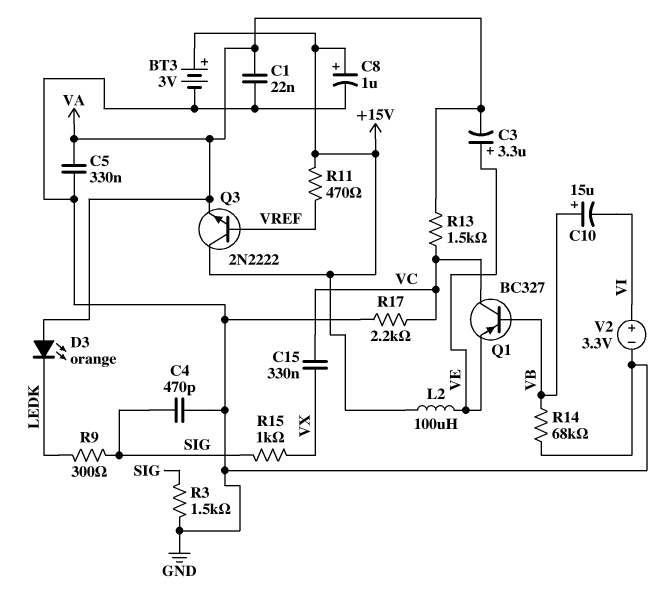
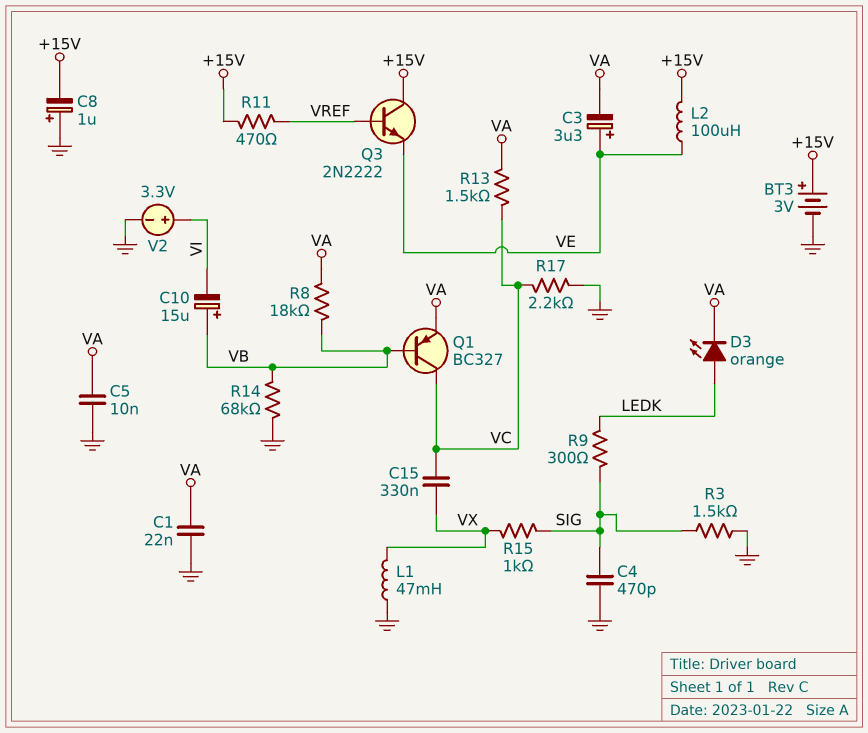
C5: 330nF (GND, VA) -> 10nF (GND, VA)
C8: 1uF (plus +15V, minus GND) -> 1uF (plus GND, minus +15V)
D3: LED orange (A VA, K LEDK) -> LED orange (A LEDK, K VA)
L1: none -> 47mH (GND, VX)
Q1: PNP BC327 (B VB, C VC, E VE) -> PNP BC327 (B VB, C VC, E VA)
Q3: NPN 2N2222 (B VREF, C +15V, E VA) -> NPN 2N2222 (B VREF, C +15V, E VE)
R8: none -> 18k (VA, VB)

